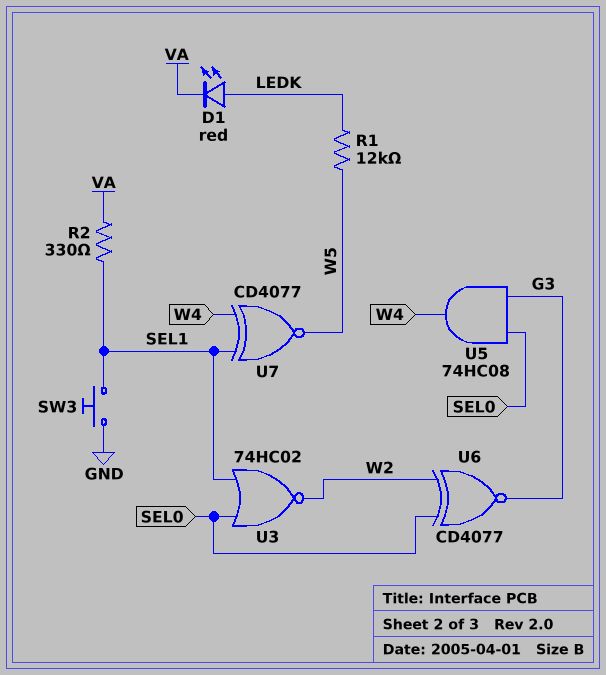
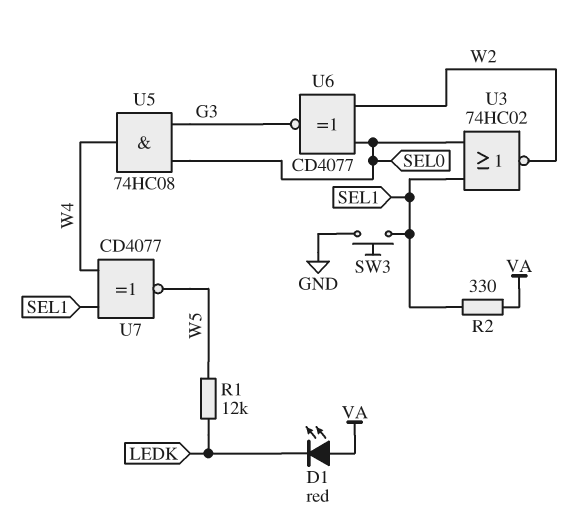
D1: LED red (A LEDK, K VA) -> LED red (A VA, K LEDK)

